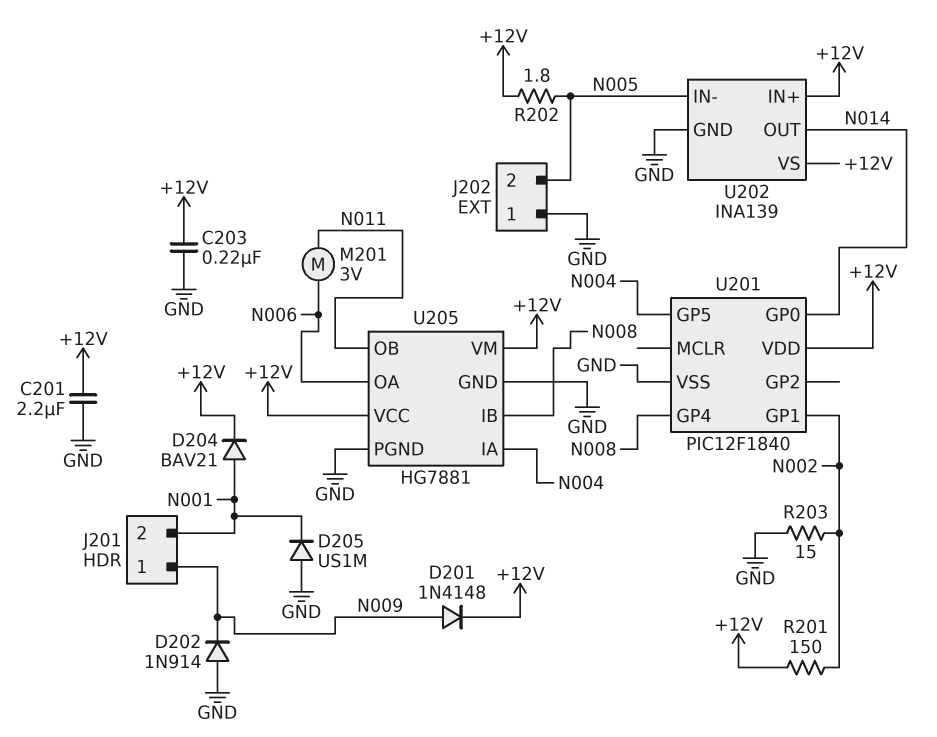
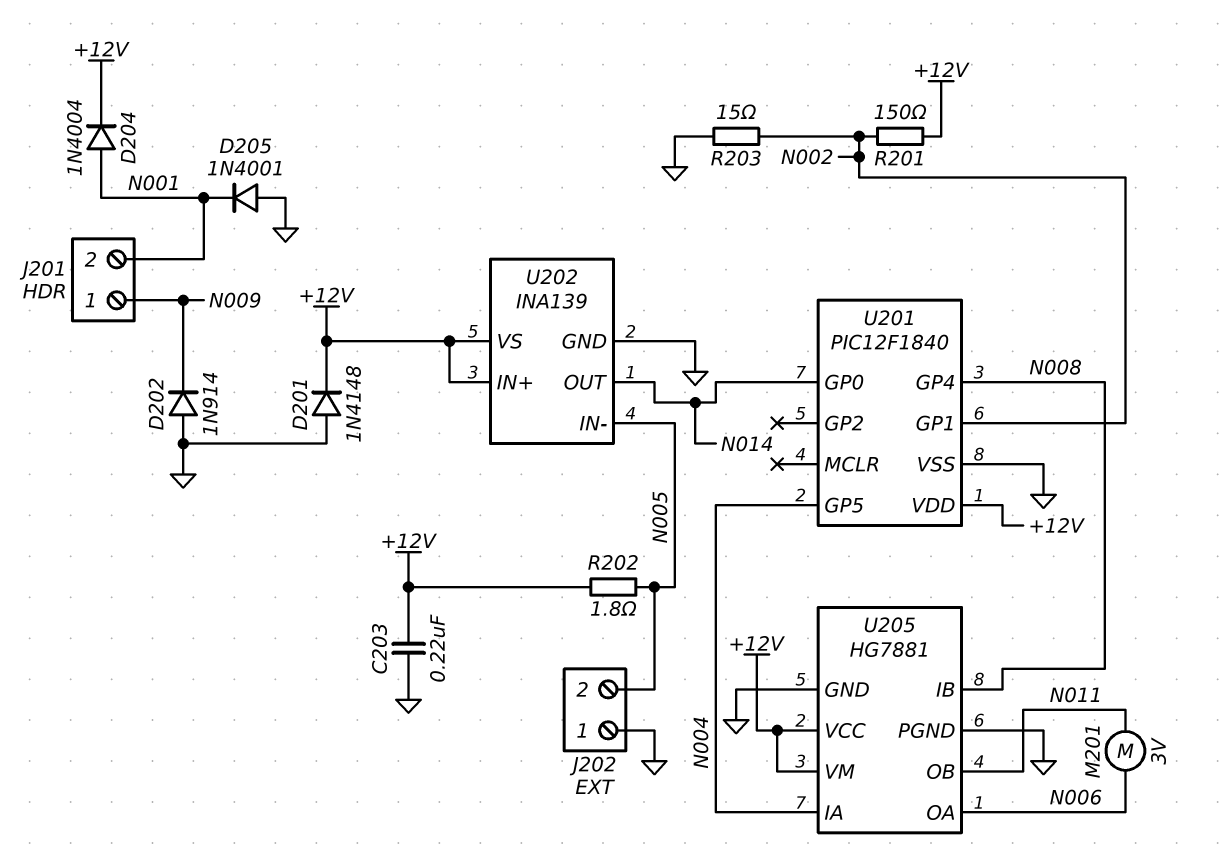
C201: 2.2uF (+12V, GND) -> none
D201: diode 1N4148 (A N009, K +12V) -> diode 1N4148 (A GND, K +12V)
D204: diode BAV21 (A N001, K +12V) -> diode 1N4004 (A N001, K +12V)
D205: diode US1M (A GND, K N001) -> diode 1N4001 (A GND, K N001)

